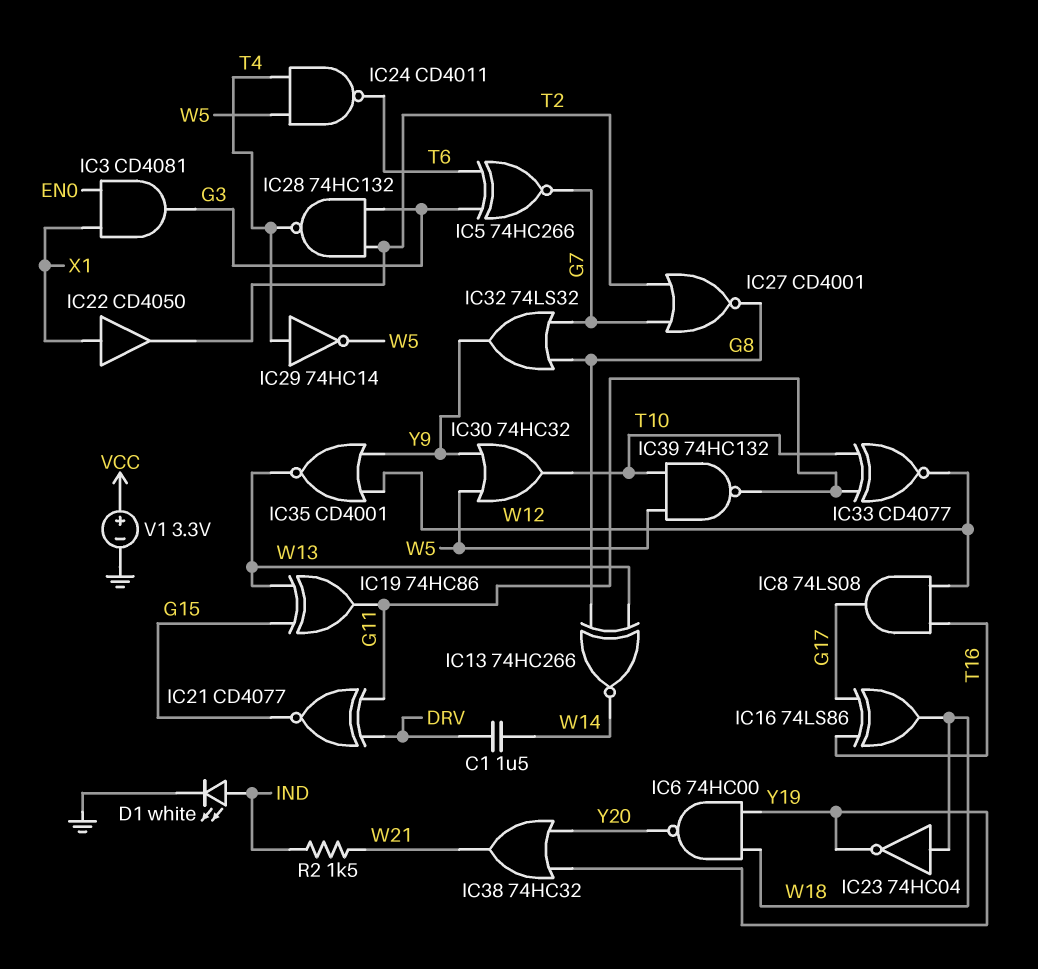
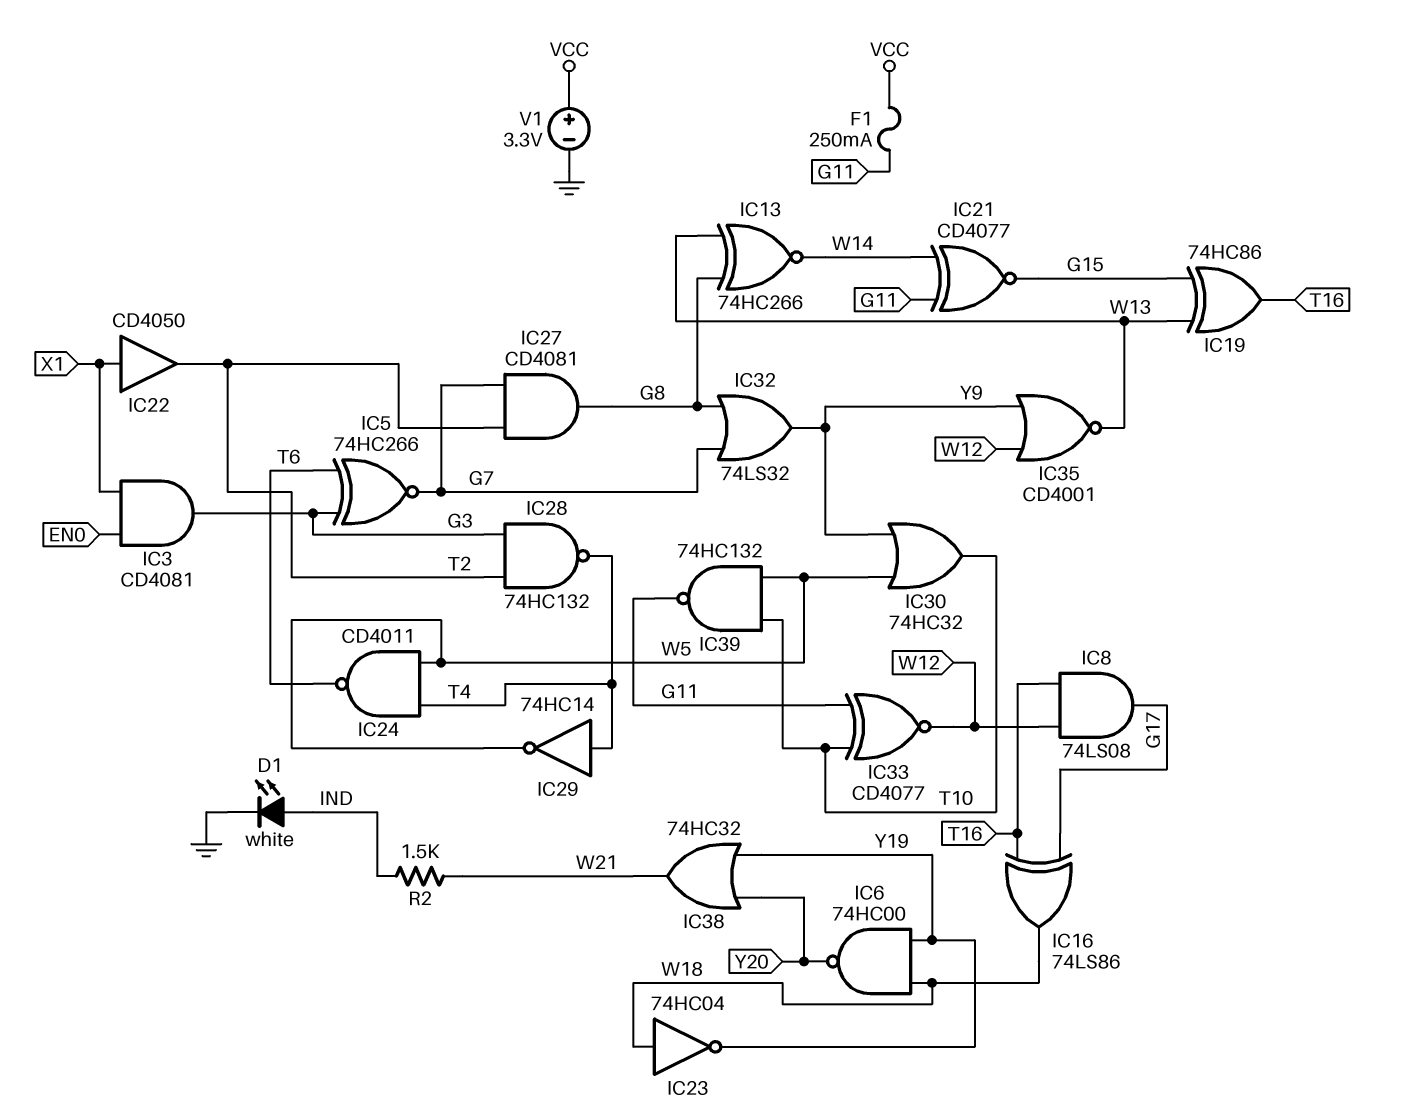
C1: 1.5uF (DRV, W14) -> none
F1: none -> 250mA (G11, VCC)
IC19: XOR 74HC86 (in G15, in W13, out G11) -> XOR 74HC86 (in G15, in W13, out T16)
IC21: XNOR CD4077 (in DRV, in G11, out G15) -> XNOR CD4077 (in G11, in W14, out G15)
IC27: NOR CD4001 (in G7, in T2, out G8) -> AND CD4081 (in G7, in T2, out G8)

